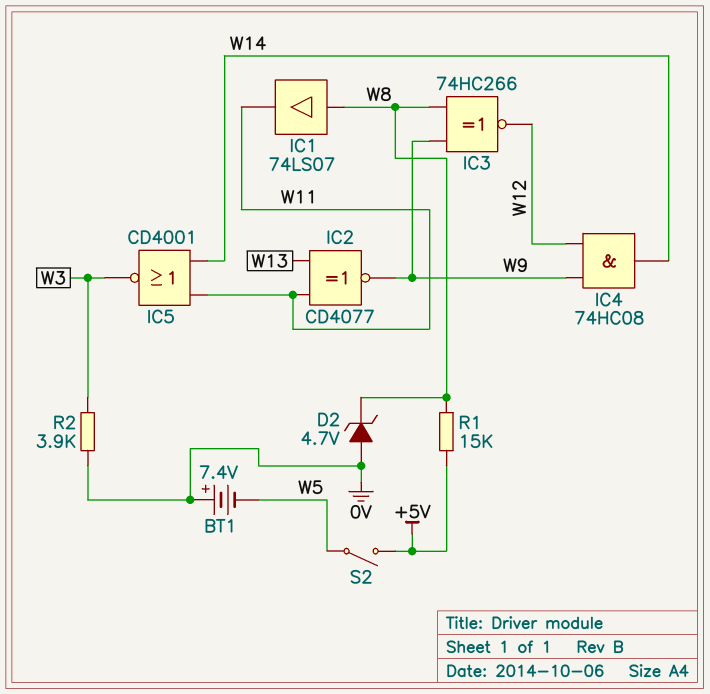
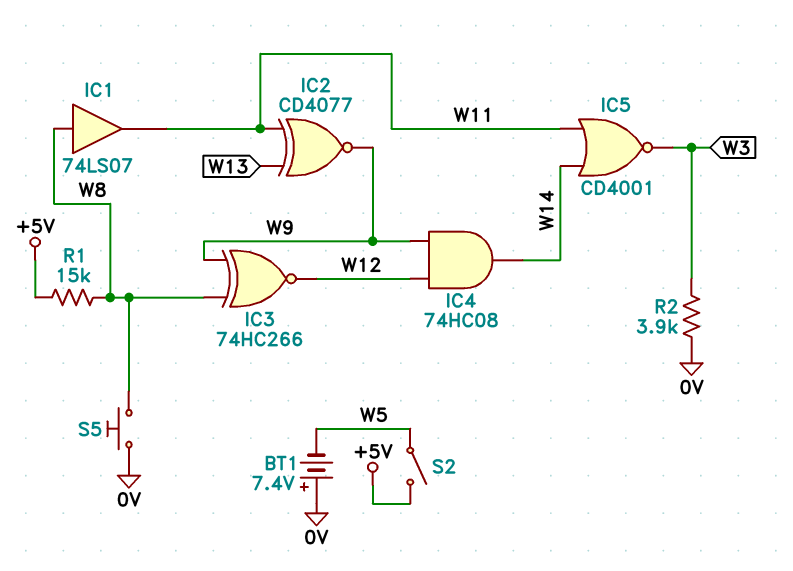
D2: zener 4.7V (A 0V, K W8) -> none
S5: none -> button (0V, W8)

